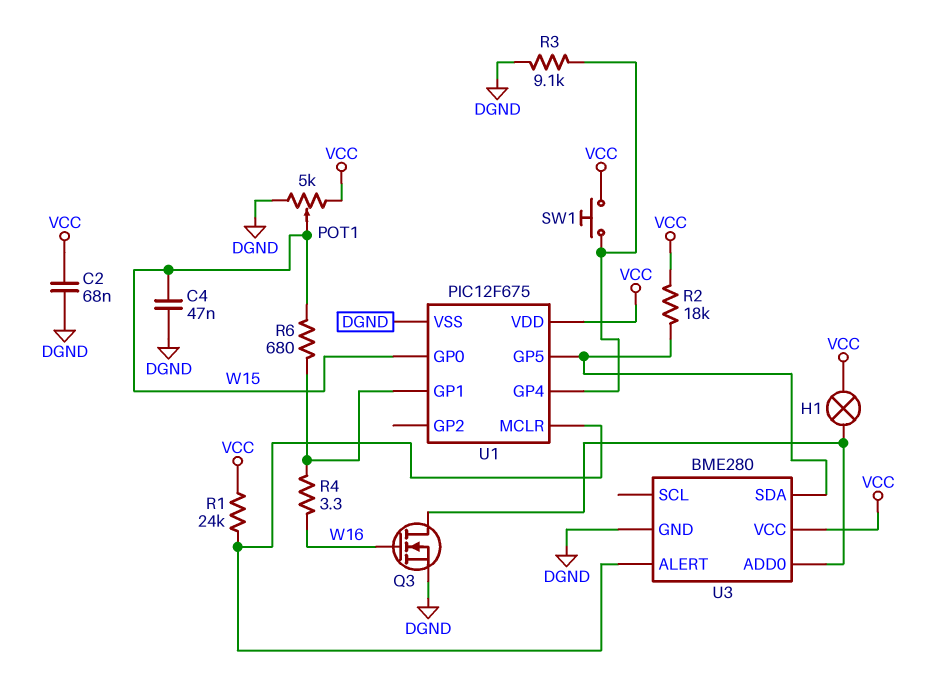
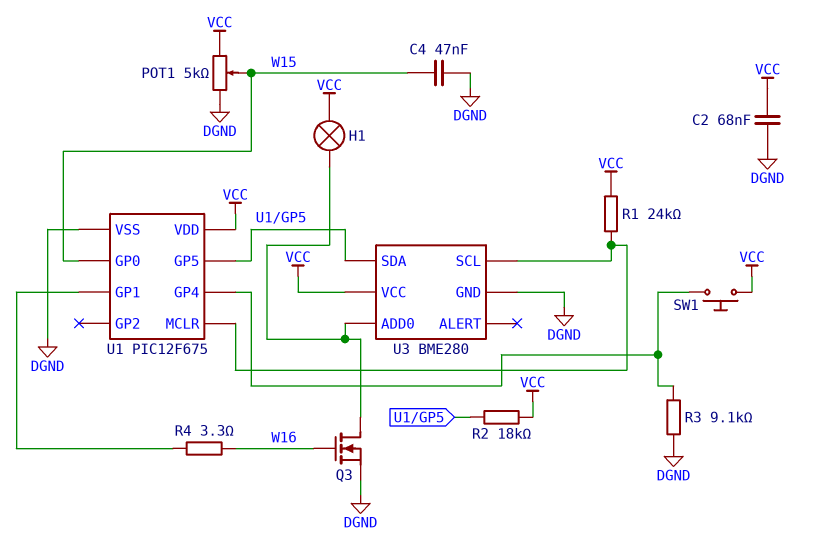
R6: 680 (U1/GP1, W15) -> none
U3 pin ALERT: U1/MCLR -> none
U3 pin SCL: none -> U1/MCLR

